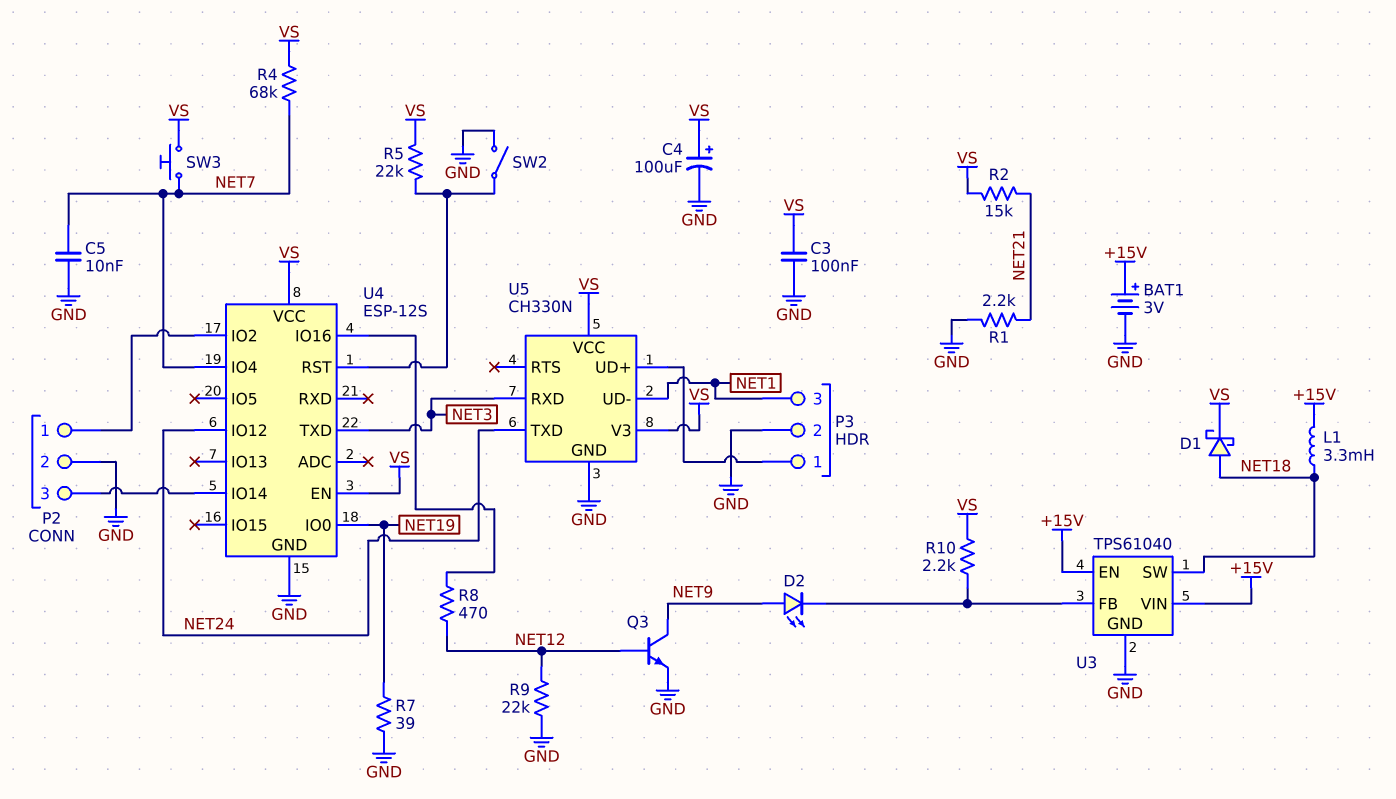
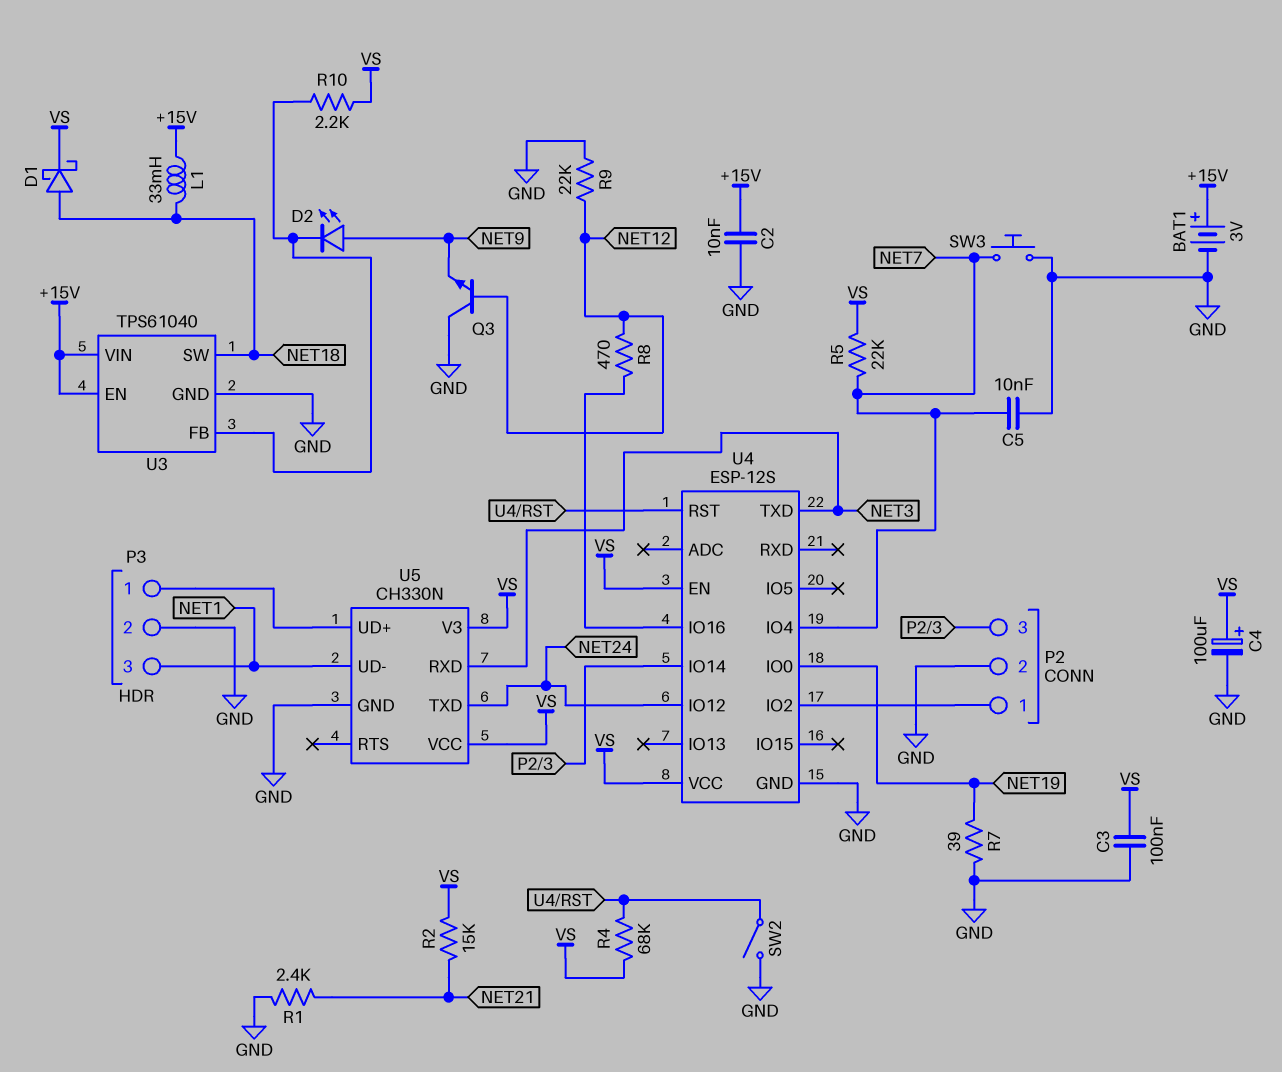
C2: none -> 10nF (+15V, GND)
L1: 3.3mH (+15V, NET18) -> 33mH (+15V, NET18)
Q3: NPN (B NET12, C NET9, E GND) -> NPN (B NET12, C GND, E NET9)
R1: 2.2k (GND, NET21) -> 2.4k (GND, NET21)
R4: 68k (NET7, VS) -> 68k (U4/RST, VS)
R5: 22k (U4/RST, VS) -> 22k (NET7, VS)
SW3: button (NET7, VS) -> button (GND, NET7)

